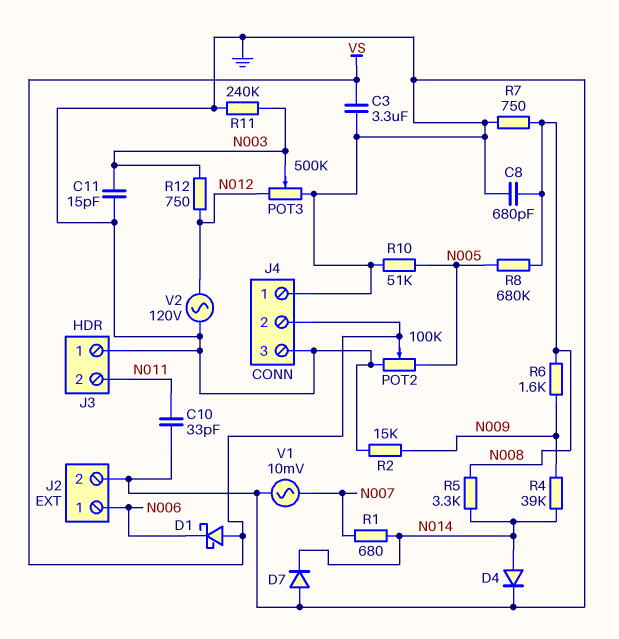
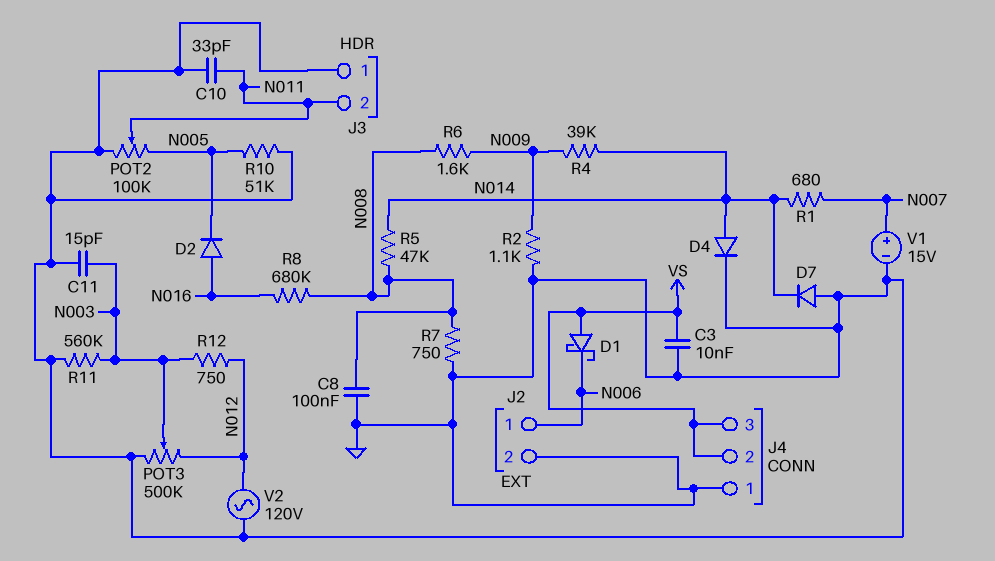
C3: 3.3uF (GND, VS) -> 10nF (GND, VS)
C8: 680pF (GND, N008) -> 100nF (GND, N008)
D2: none -> diode (A N016, K N005)
J4 pin 3: GND -> VS
POT2: 100k (GND, N005, wiper VS) -> 100k (GND, N005, wiper N011)
R2: 15k (GND, N009) -> 1.1k (GND, N009)
R5: 3.3k (N008, N014) -> 47k (N008, N014)
R8: 680k (N005, N008) -> 680k (N008, N016)
R11: 240k (GND, N003) -> 560k (GND, N003)
V1: AC 10mV (GND, N007) -> 15V (plus N007, minus GND)

